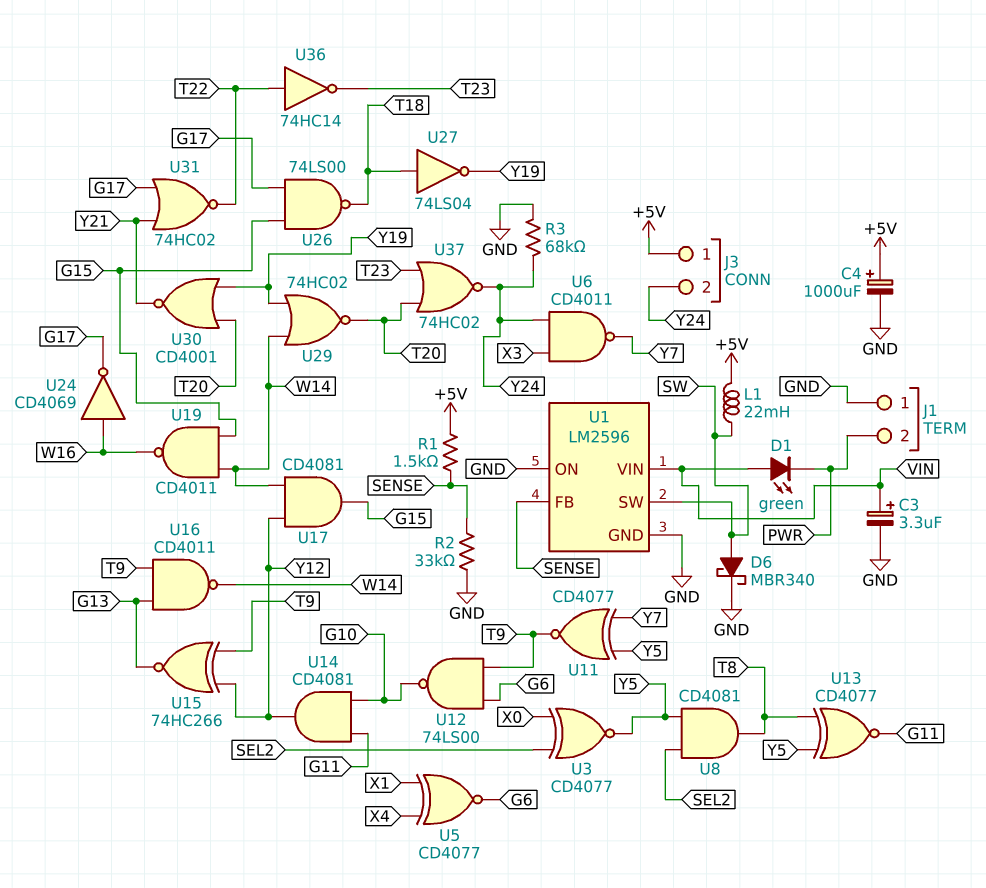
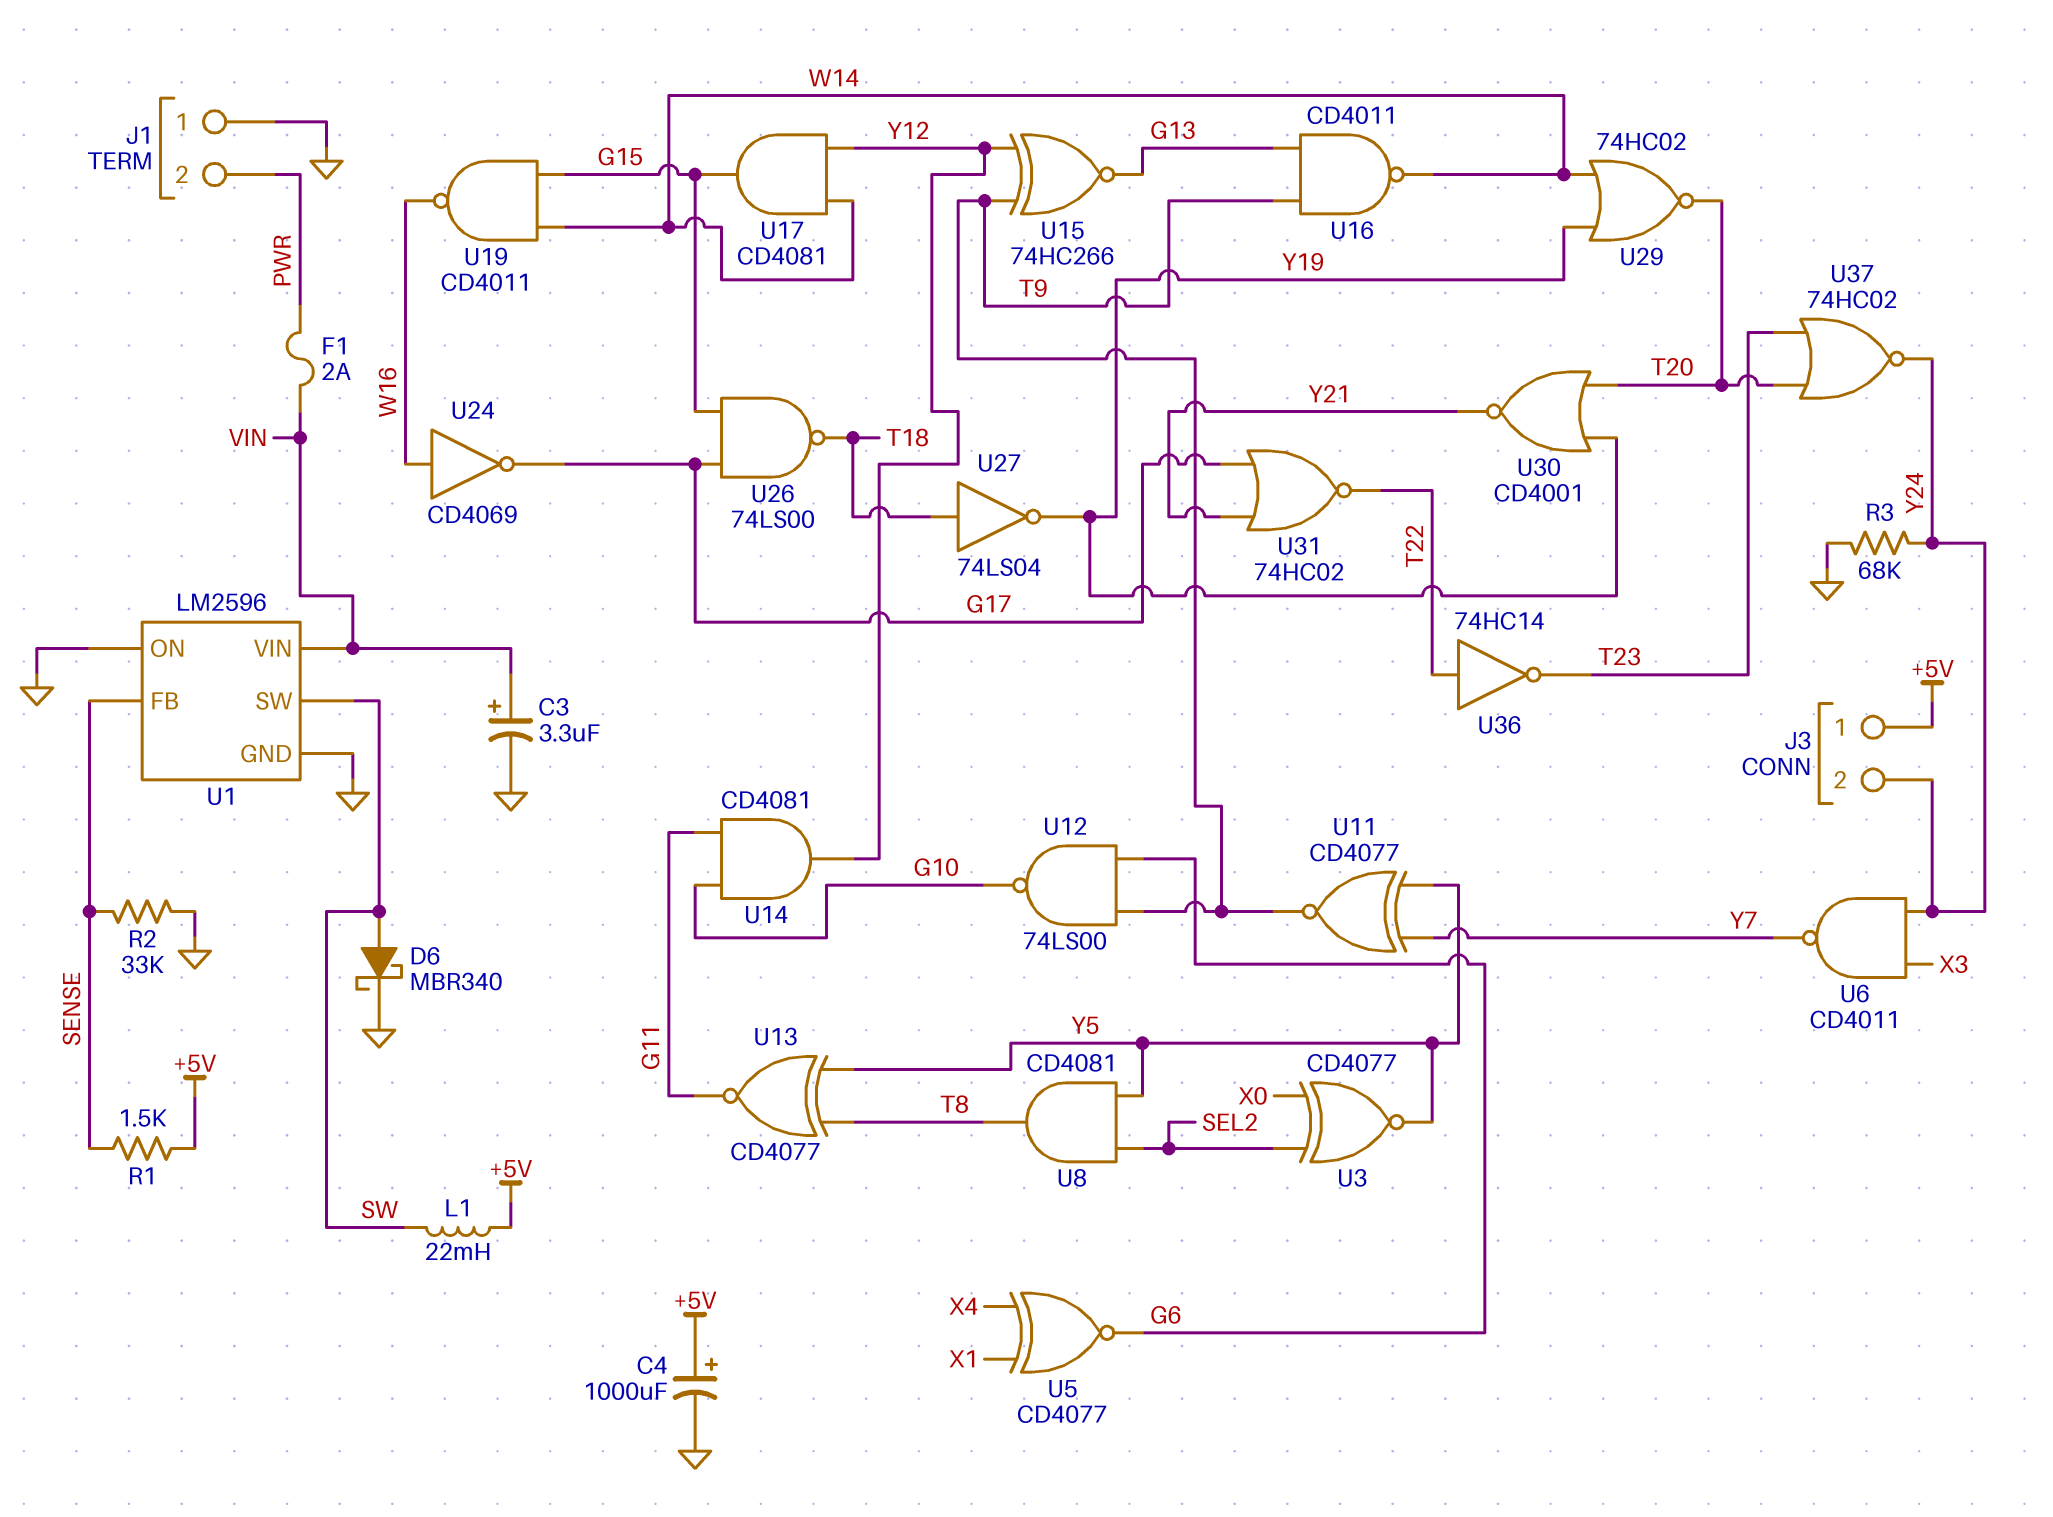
D1: LED green (A VIN, K PWR) -> none
F1: none -> 2A (PWR, VIN)

